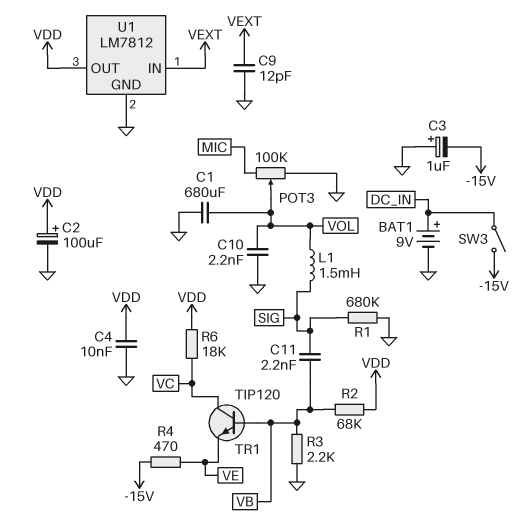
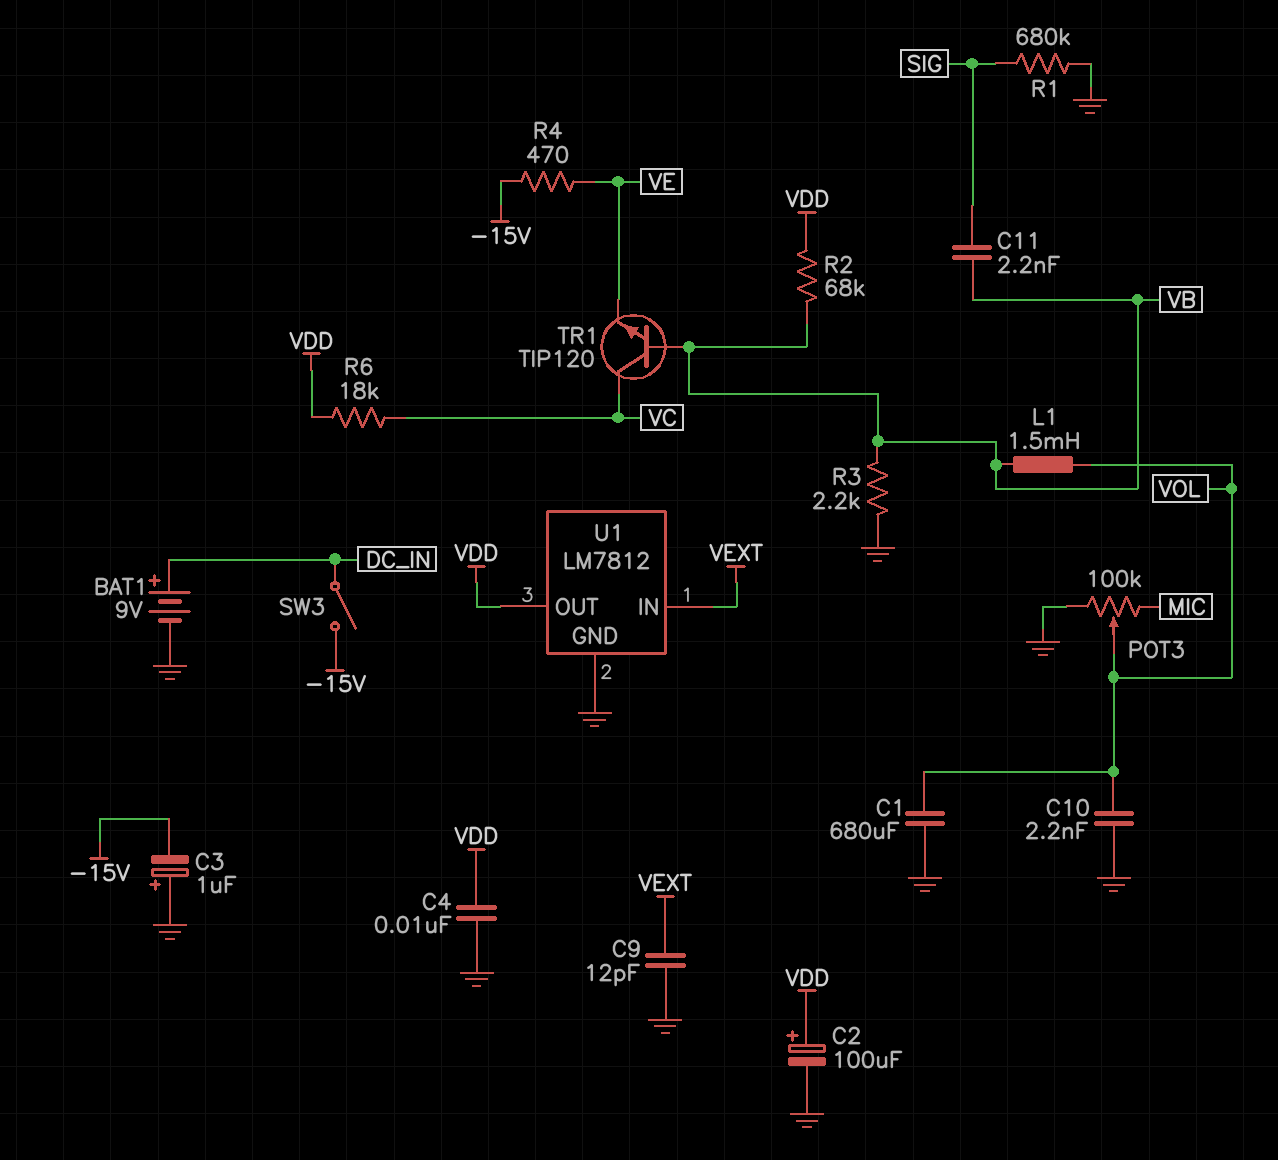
L1: 1.5mH (SIG, VOL) -> 1.5mH (VB, VOL)

